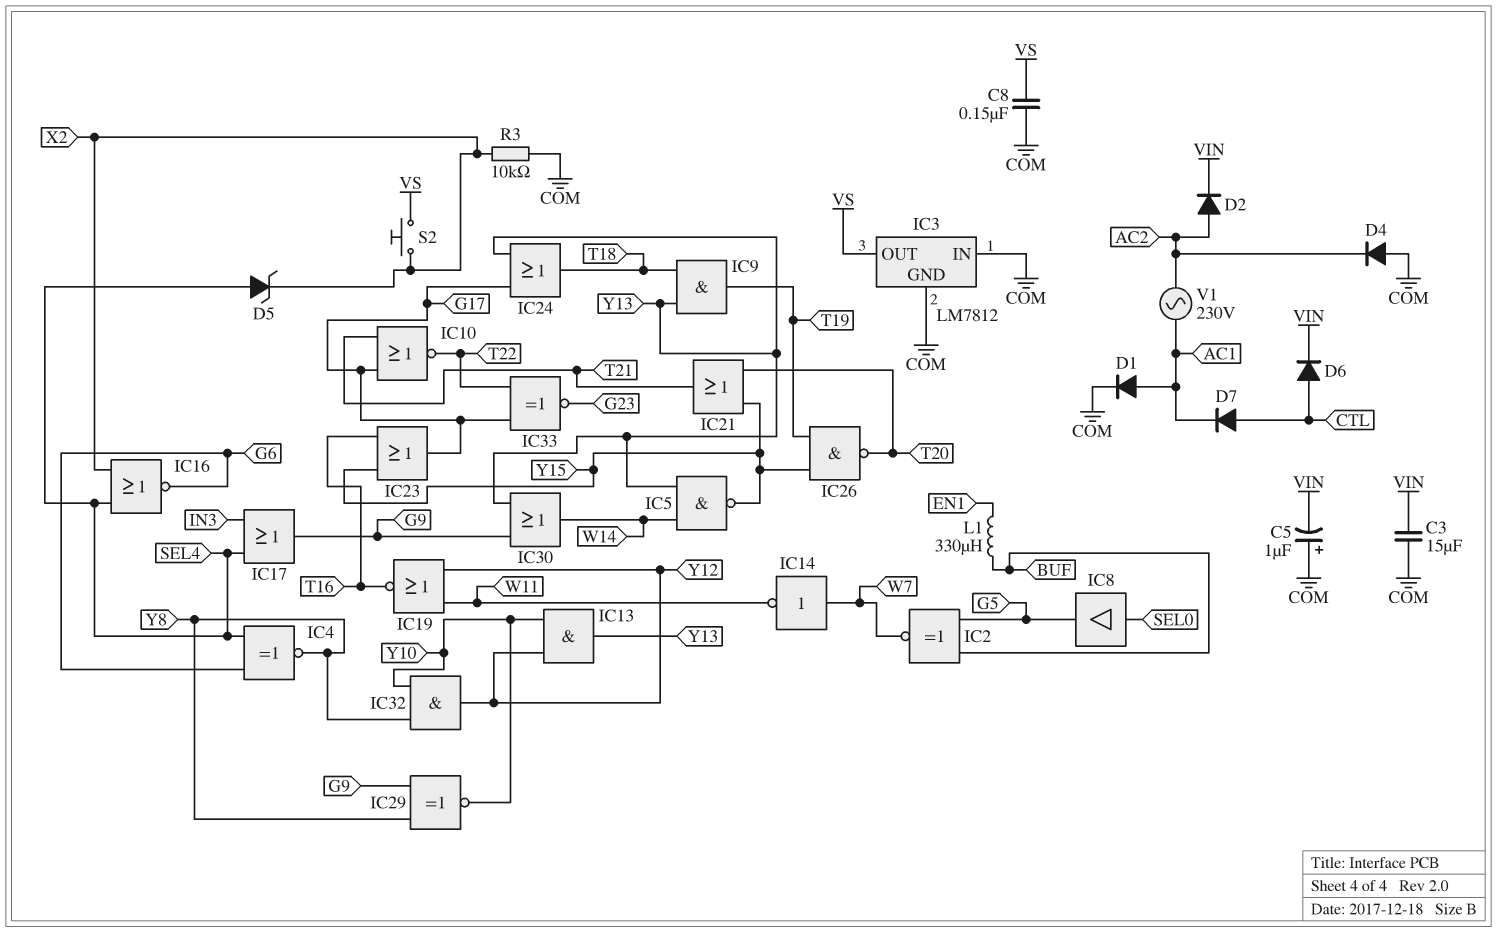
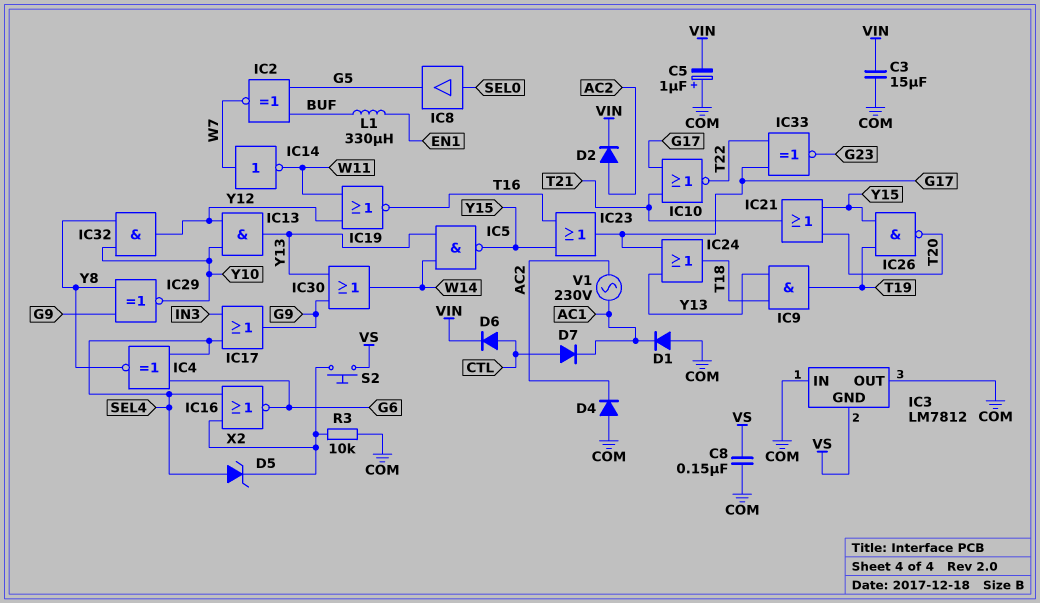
D1: diode (A AC1, K COM) -> diode (A COM, K AC1)
IC3 pin GND: COM -> VS
IC3 pin OUT: VS -> COM

